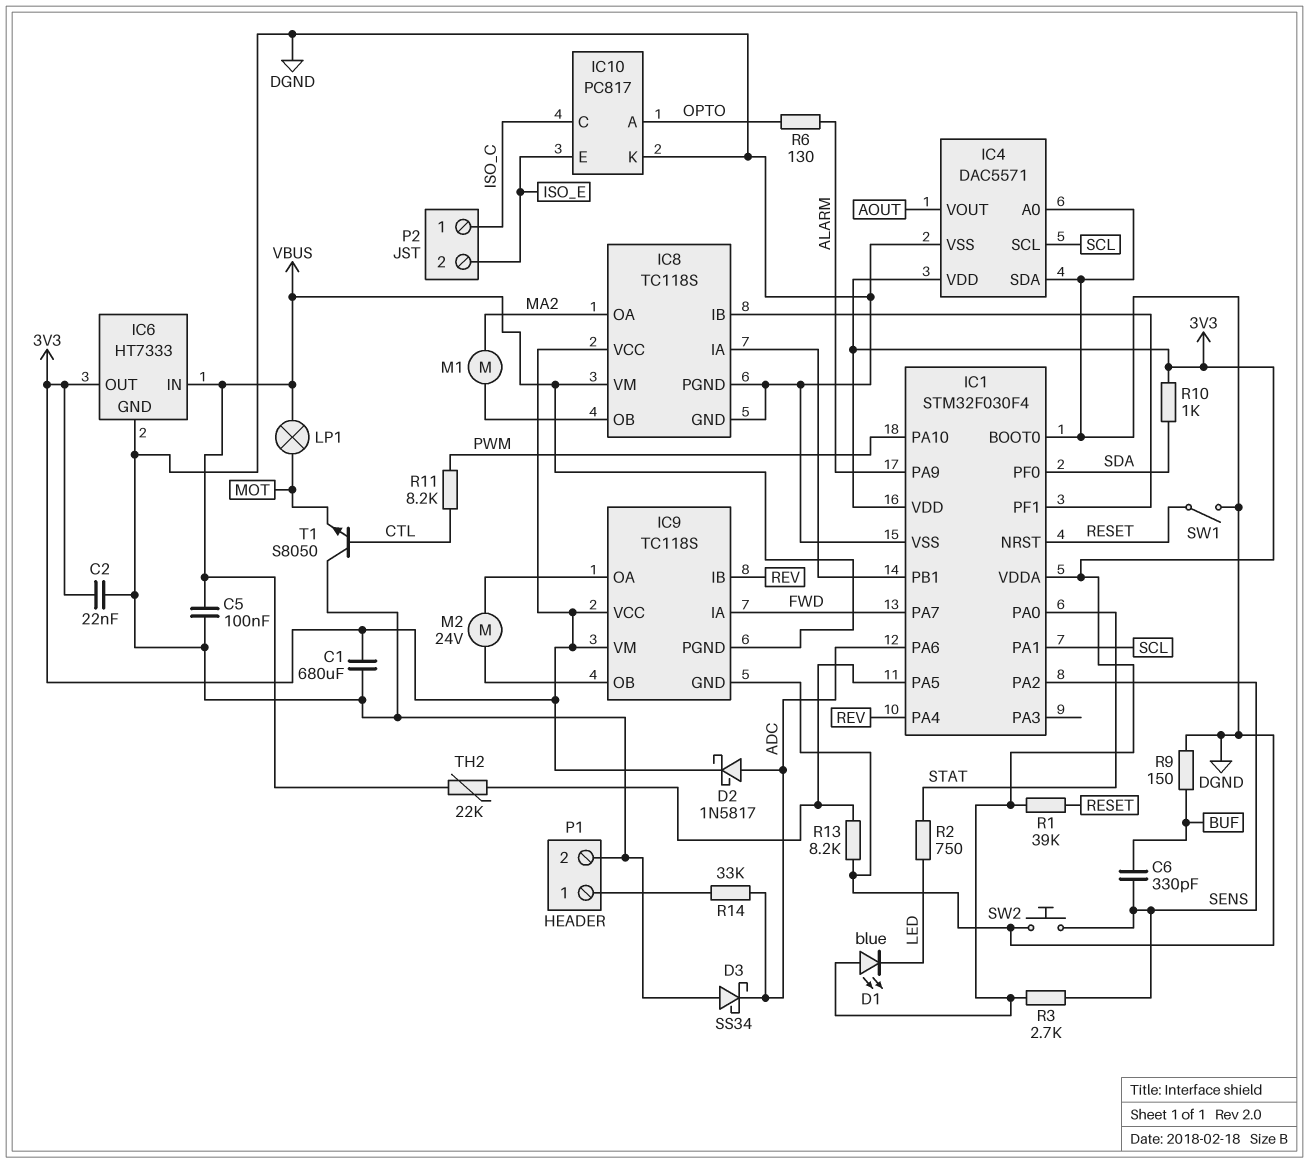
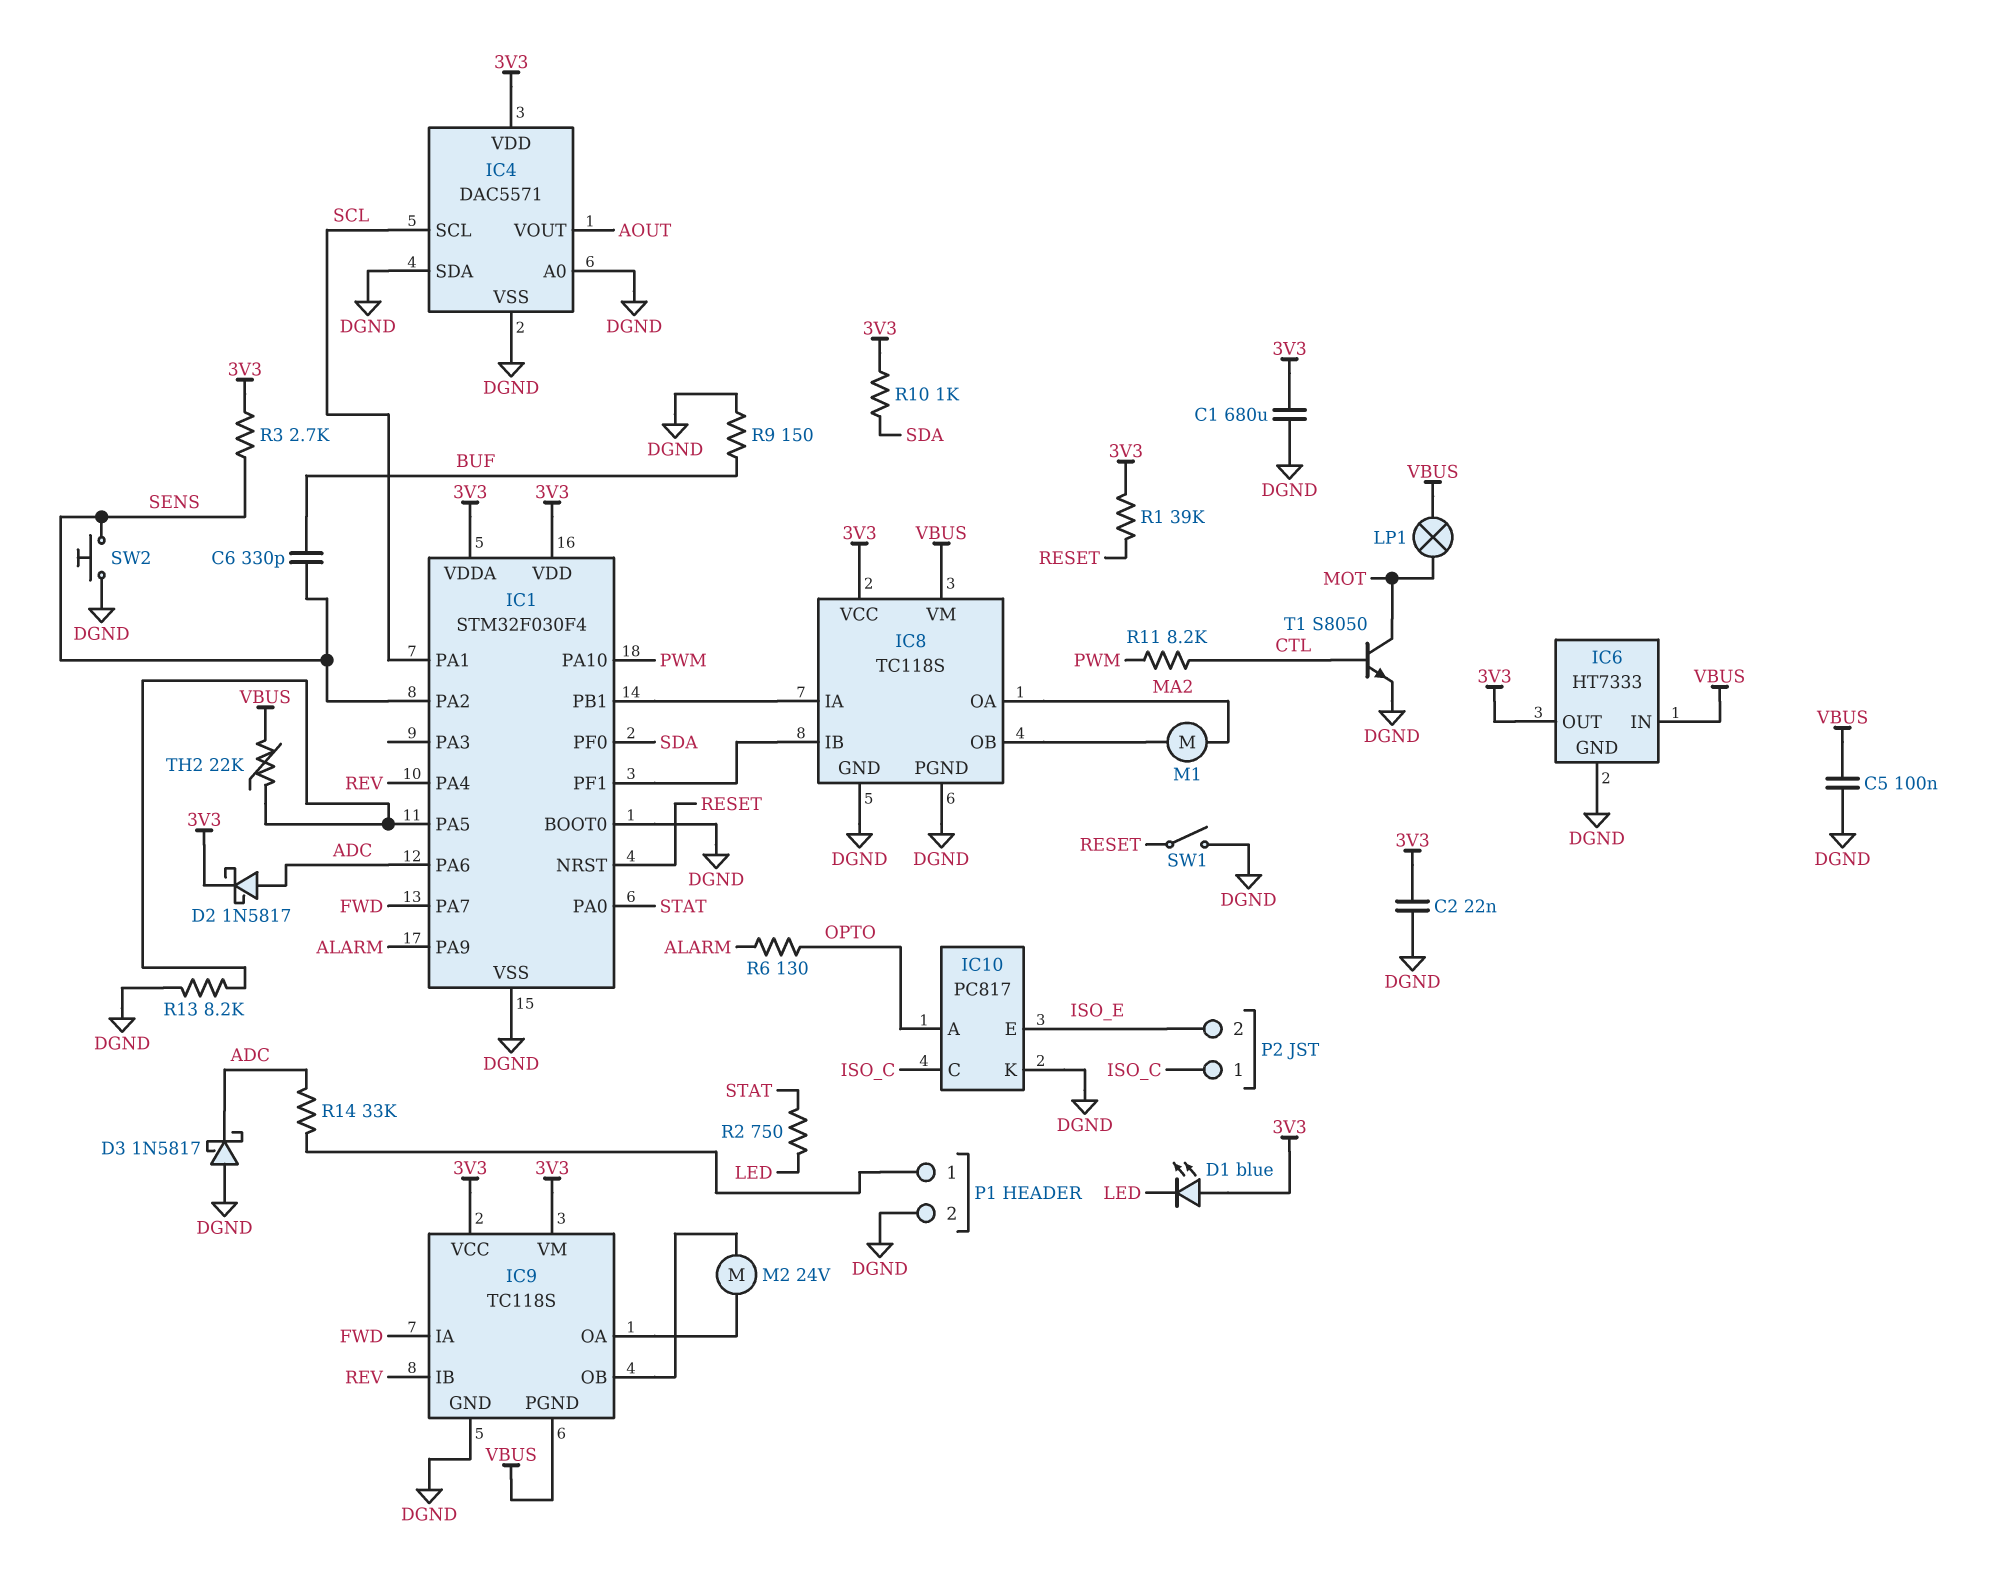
D3: schottky SS34 (A DGND, K ADC) -> schottky 1N5817 (A DGND, K ADC)
T1: NPN S8050 (B CTL, C DGND, E MOT) -> NPN S8050 (B CTL, C MOT, E DGND)

